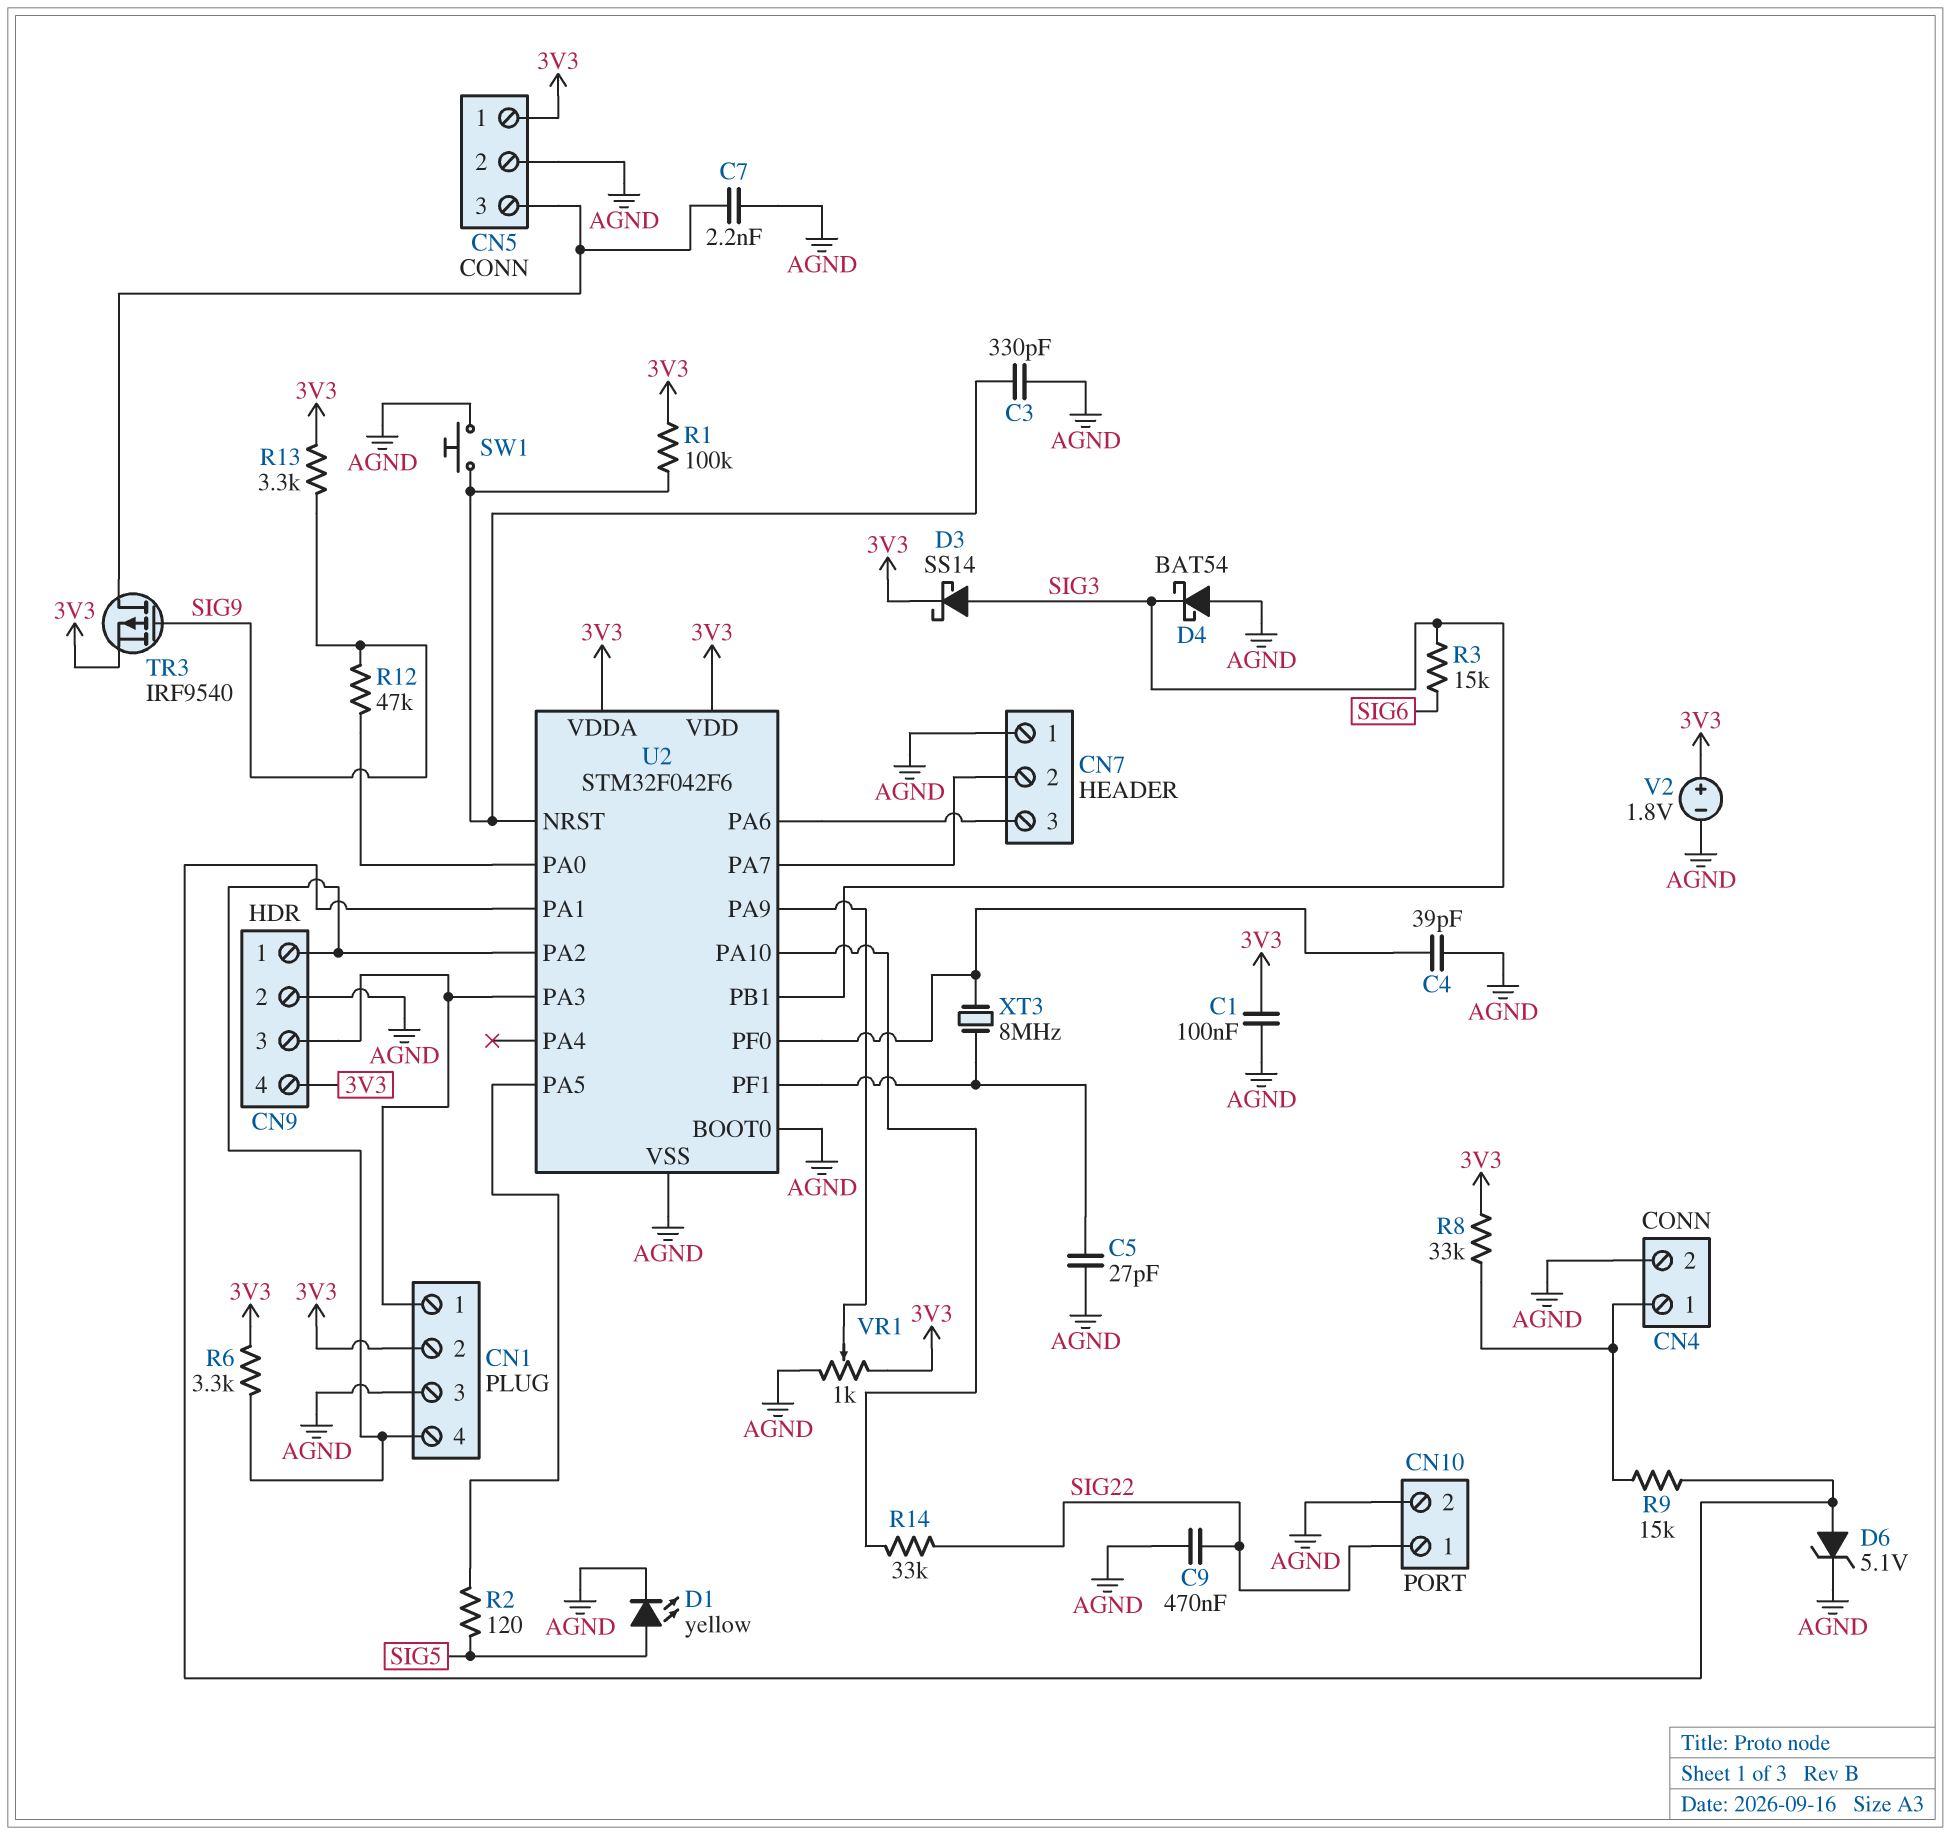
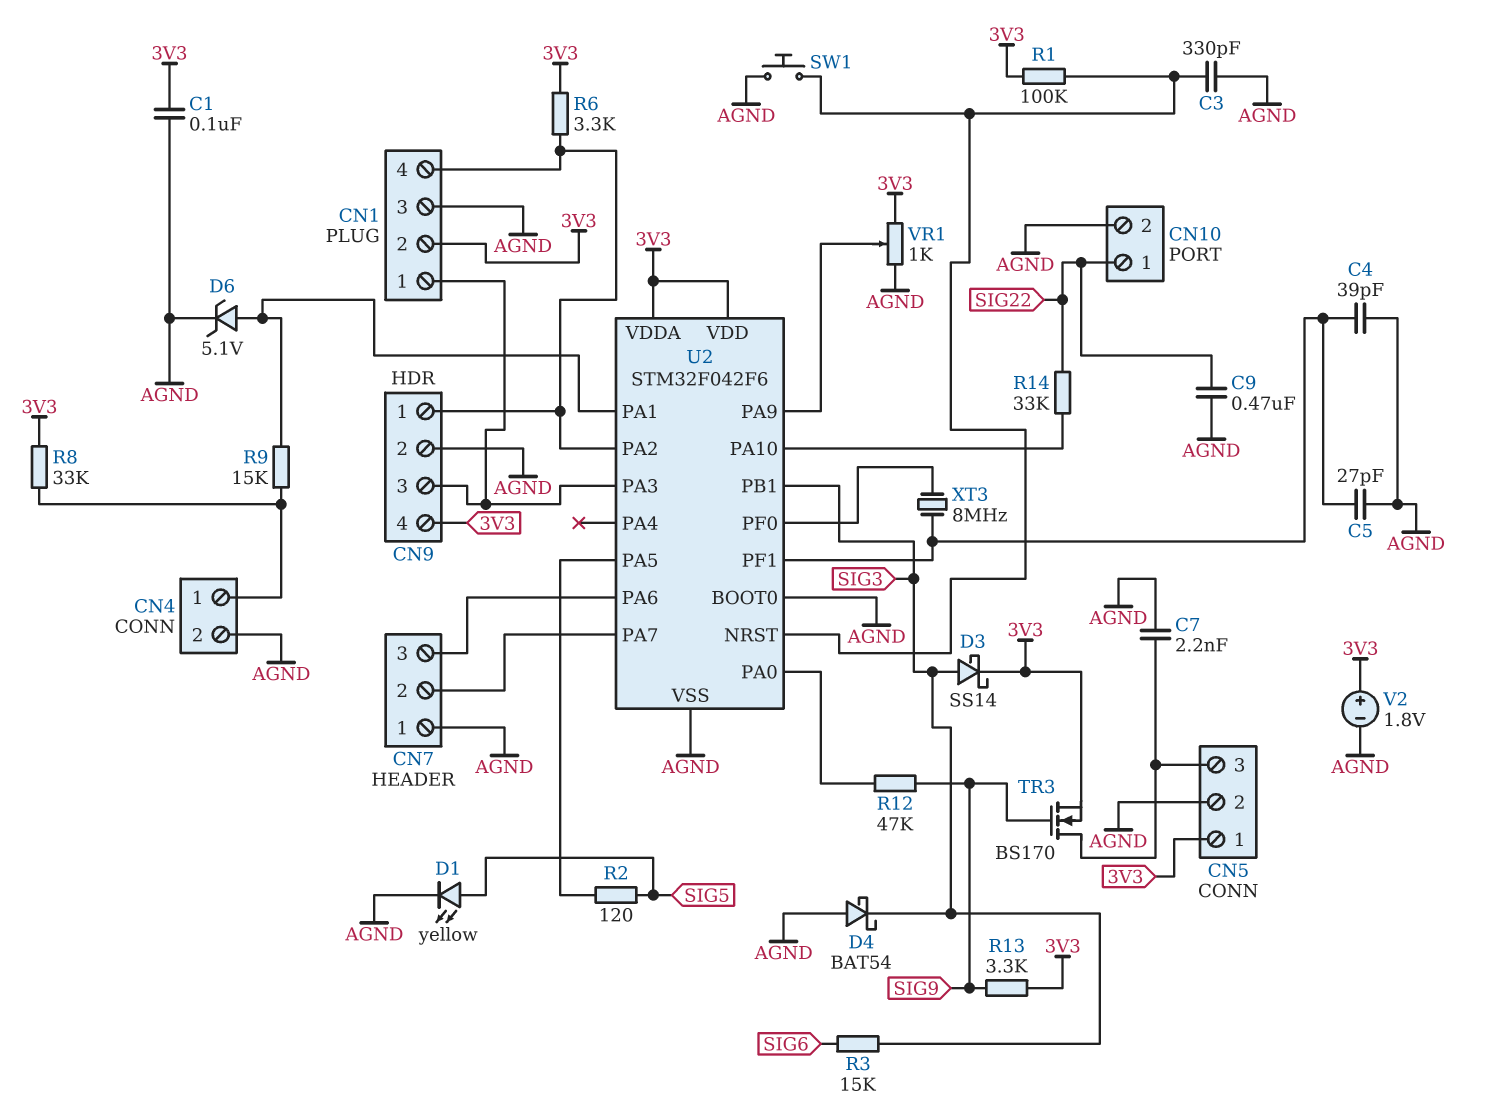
C4: 39pF (AGND, U2/PF0) -> 39pF (AGND, U2/PF1)
TR3: PMOS IRF9540 (G SIG9, D CN5/3, S 3V3) -> NMOS BS170 (G SIG9, D CN5/3, S 3V3)

